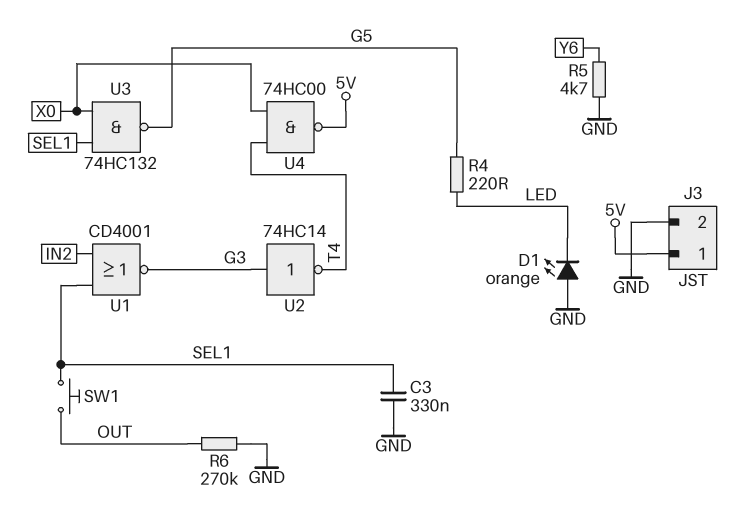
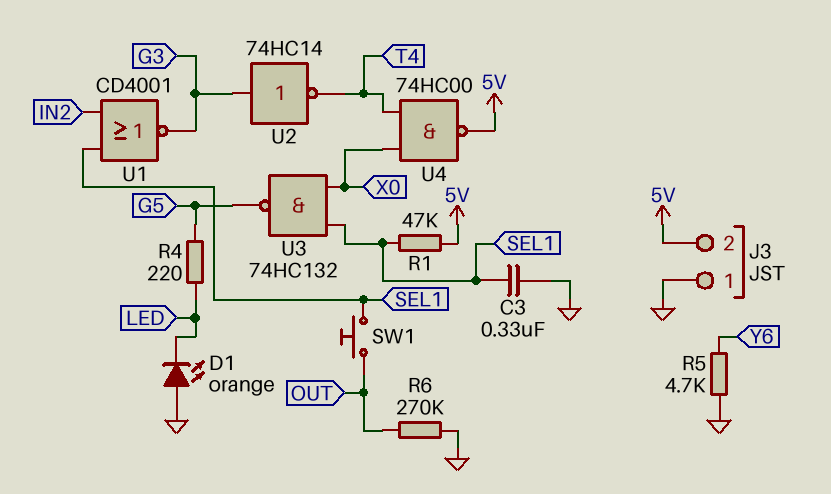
J3 pin 1: 5V -> GND
J3 pin 2: GND -> 5V
R1: none -> 47k (5V, SEL1)

